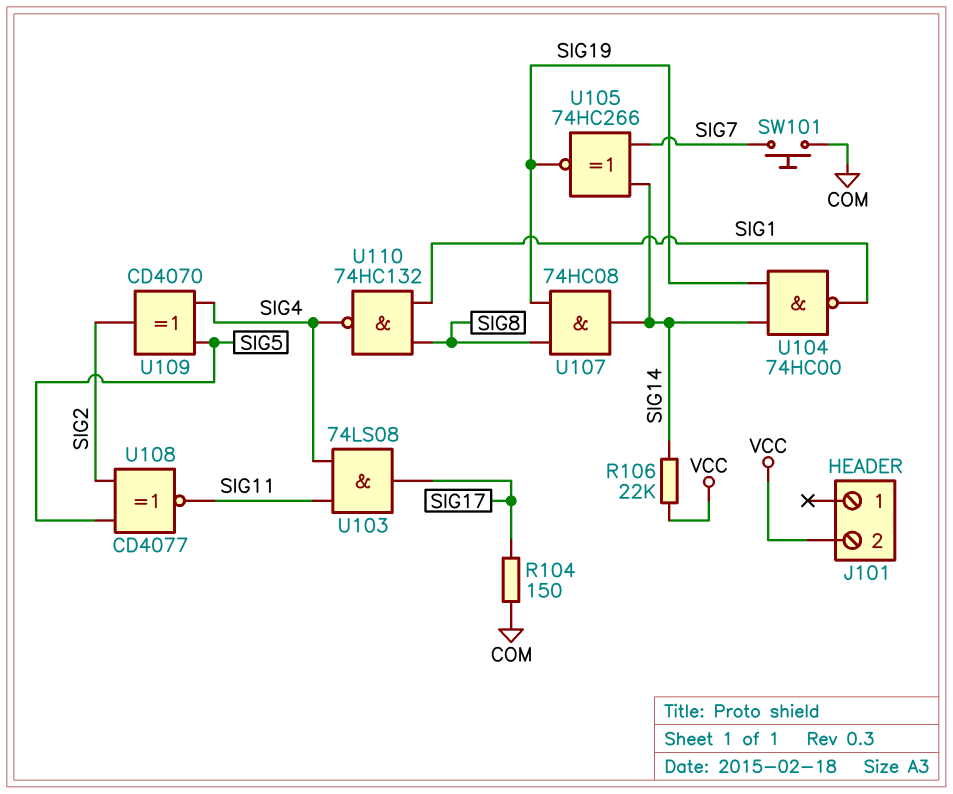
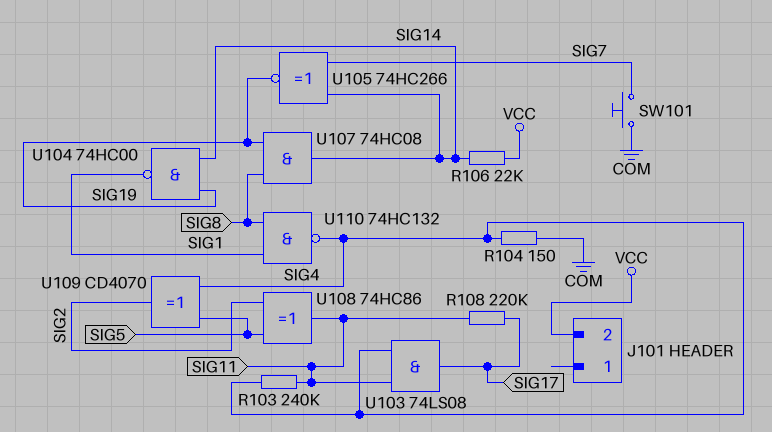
R103: none -> 240k (SIG4, SIG11)
R104: 150 (COM, SIG17) -> 150 (COM, SIG4)
R108: none -> 220k (SIG11, SIG17)
U108: XNOR CD4077 (in SIG2, in SIG5, out SIG11) -> XOR 74HC86 (in SIG2, in SIG5, out SIG11)

